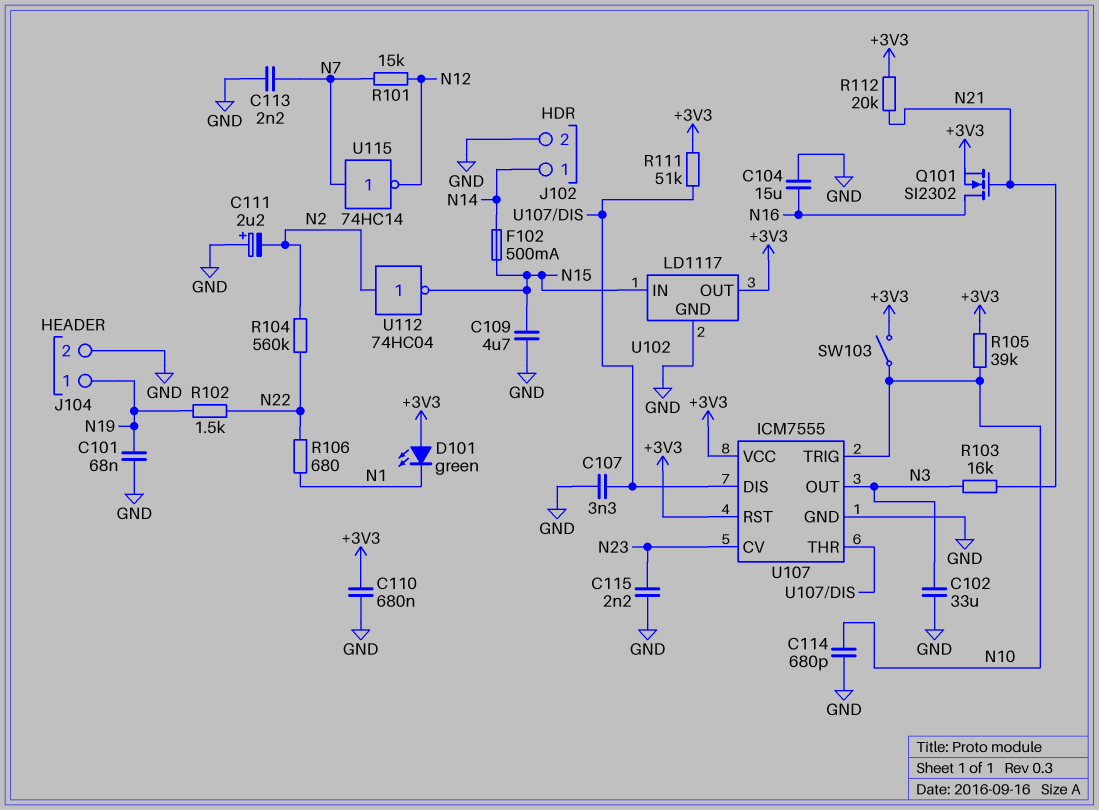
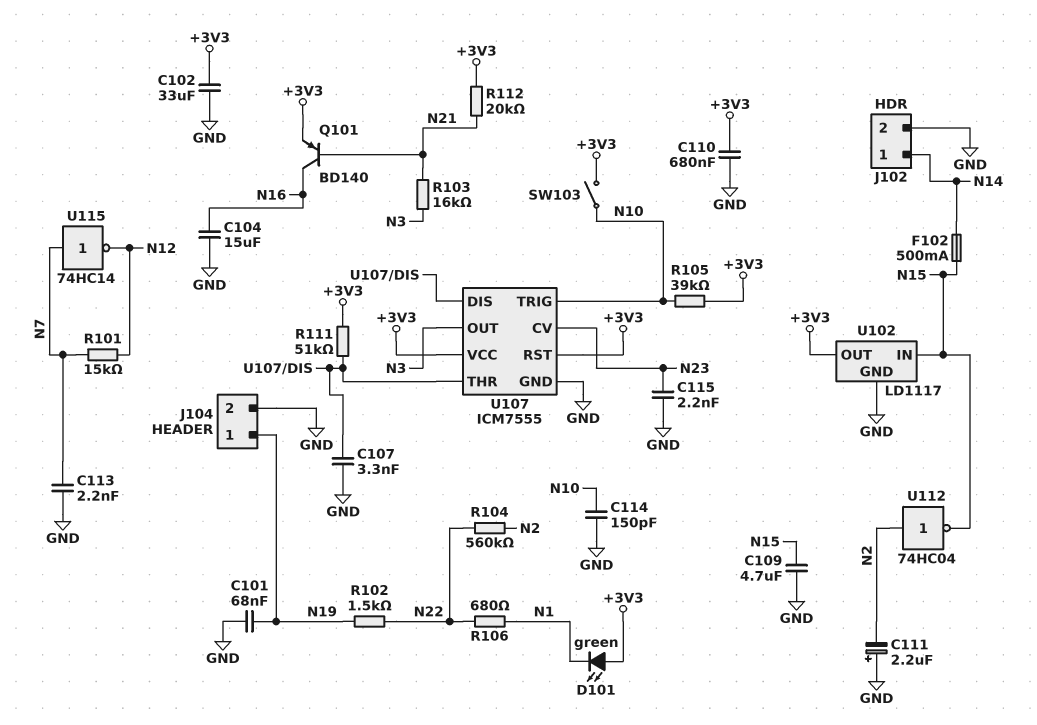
C102: 33uF (GND, N3) -> 33uF (+3V3, GND)
C114: 680pF (GND, N10) -> 150pF (GND, N10)
Q101: NMOS SI2302 (G N21, D N16, S +3V3) -> PNP BD140 (B N21, C N16, E +3V3)

